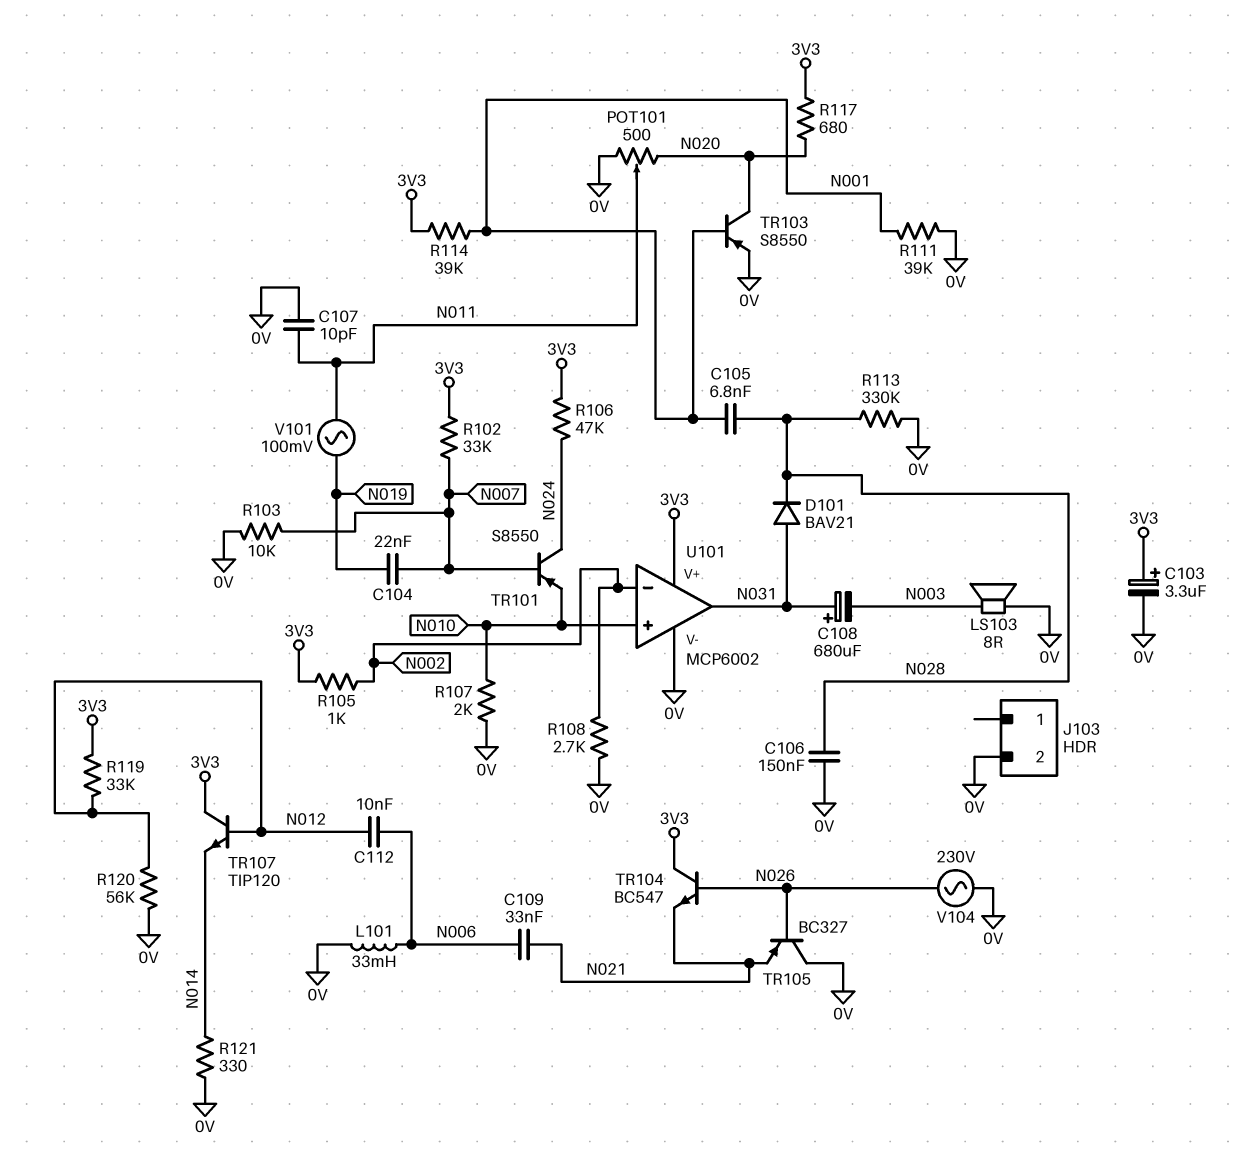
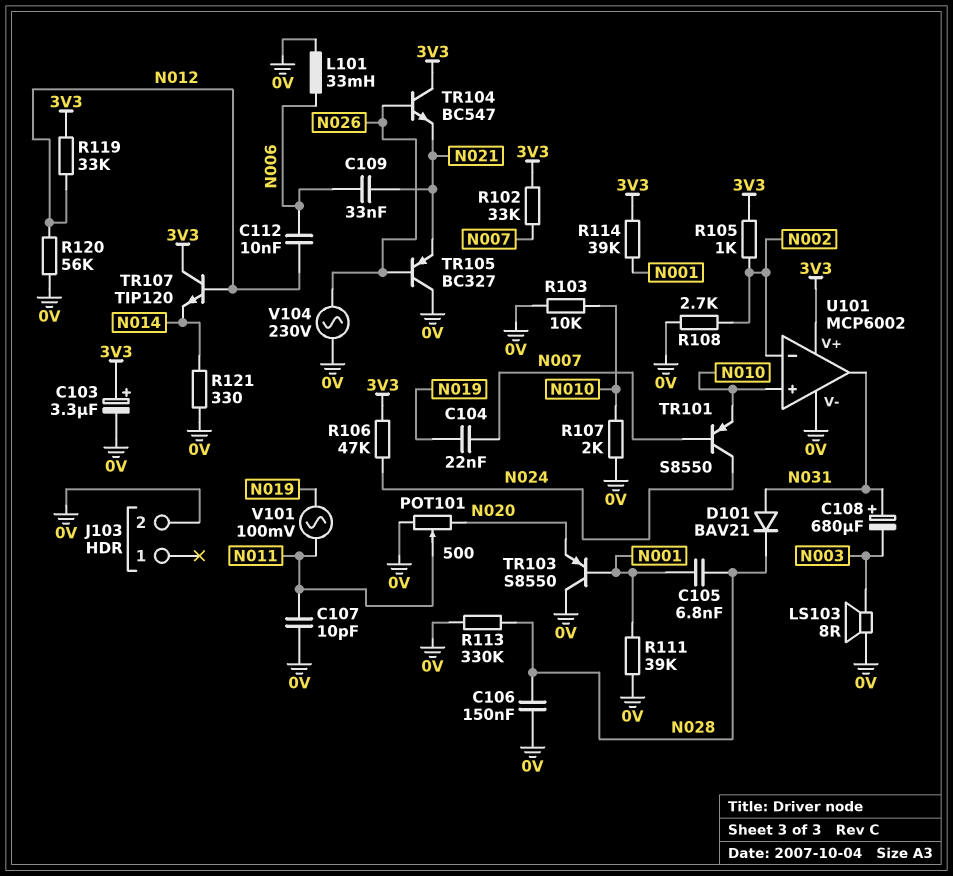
R103: 10k (0V, N007) -> 10k (0V, N010)
R117: 680 (3V3, N020) -> none
TR103: PNP S8550 (B N001, C N020, E 0V) -> PNP S8550 (B N001, C 0V, E N020)

